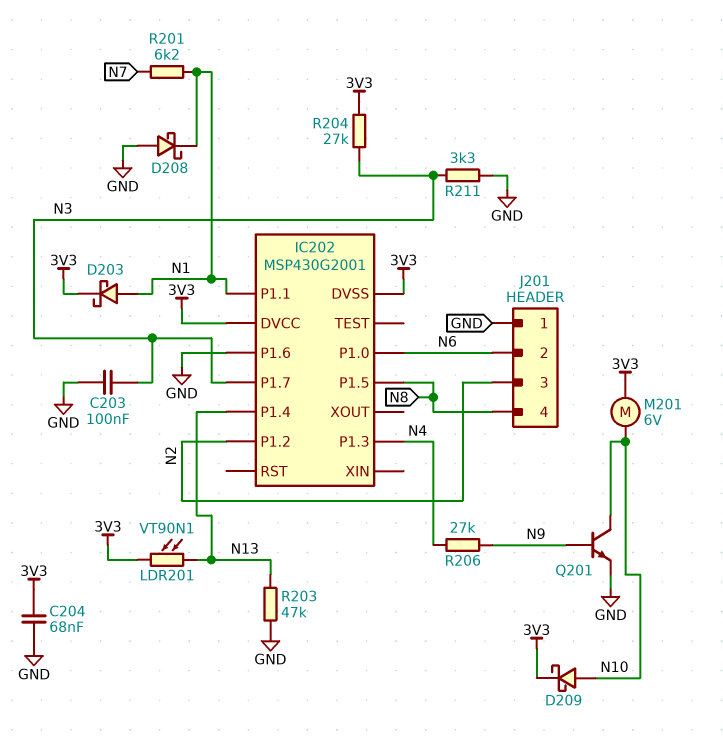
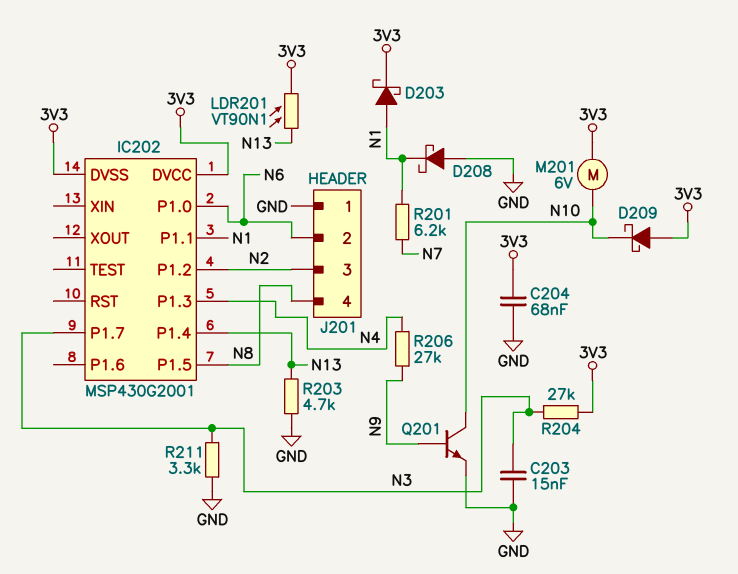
C203: 100nF (GND, N3) -> 15nF (GND, N3)
D209: schottky (A N10, K 3V3) -> schottky (A 3V3, K N10)
IC202 pin P1.6: GND -> none
R203: 47k (GND, N13) -> 4.7k (GND, N13)

